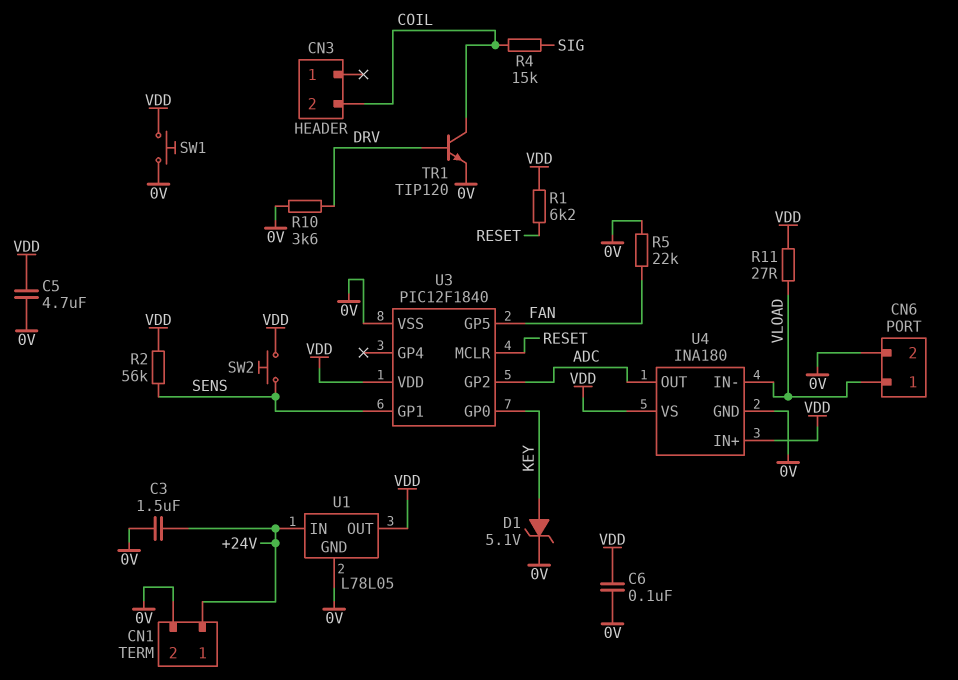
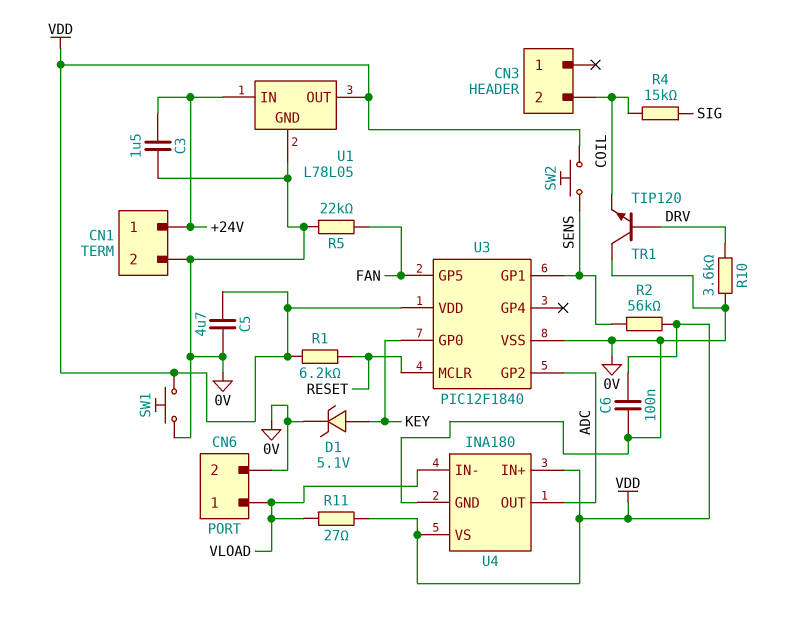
TR1: NPN TIP120 (B DRV, C COIL, E 0V) -> NPN TIP120 (B DRV, C 0V, E COIL)

